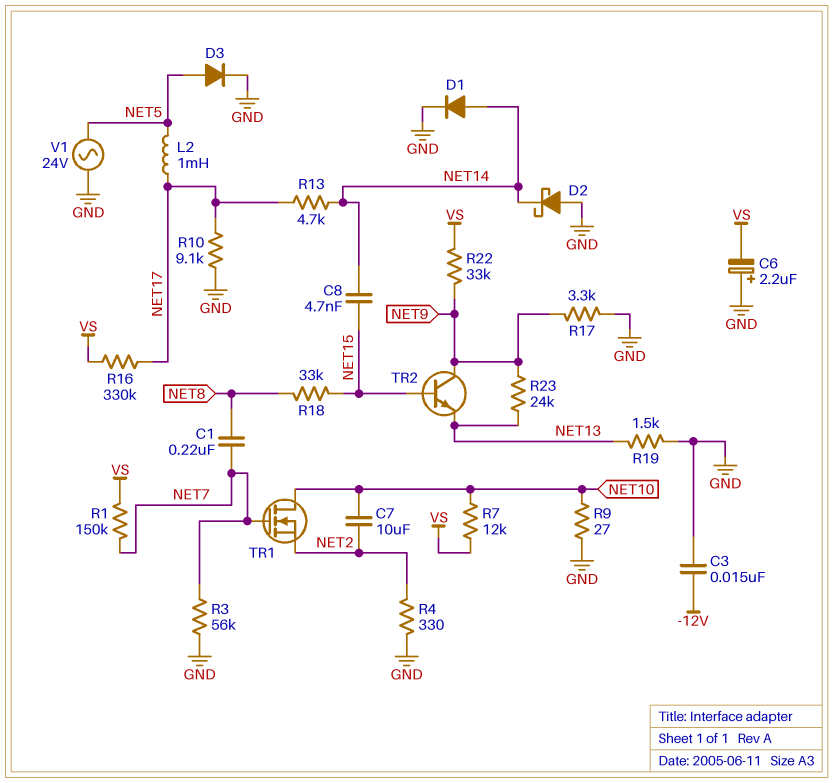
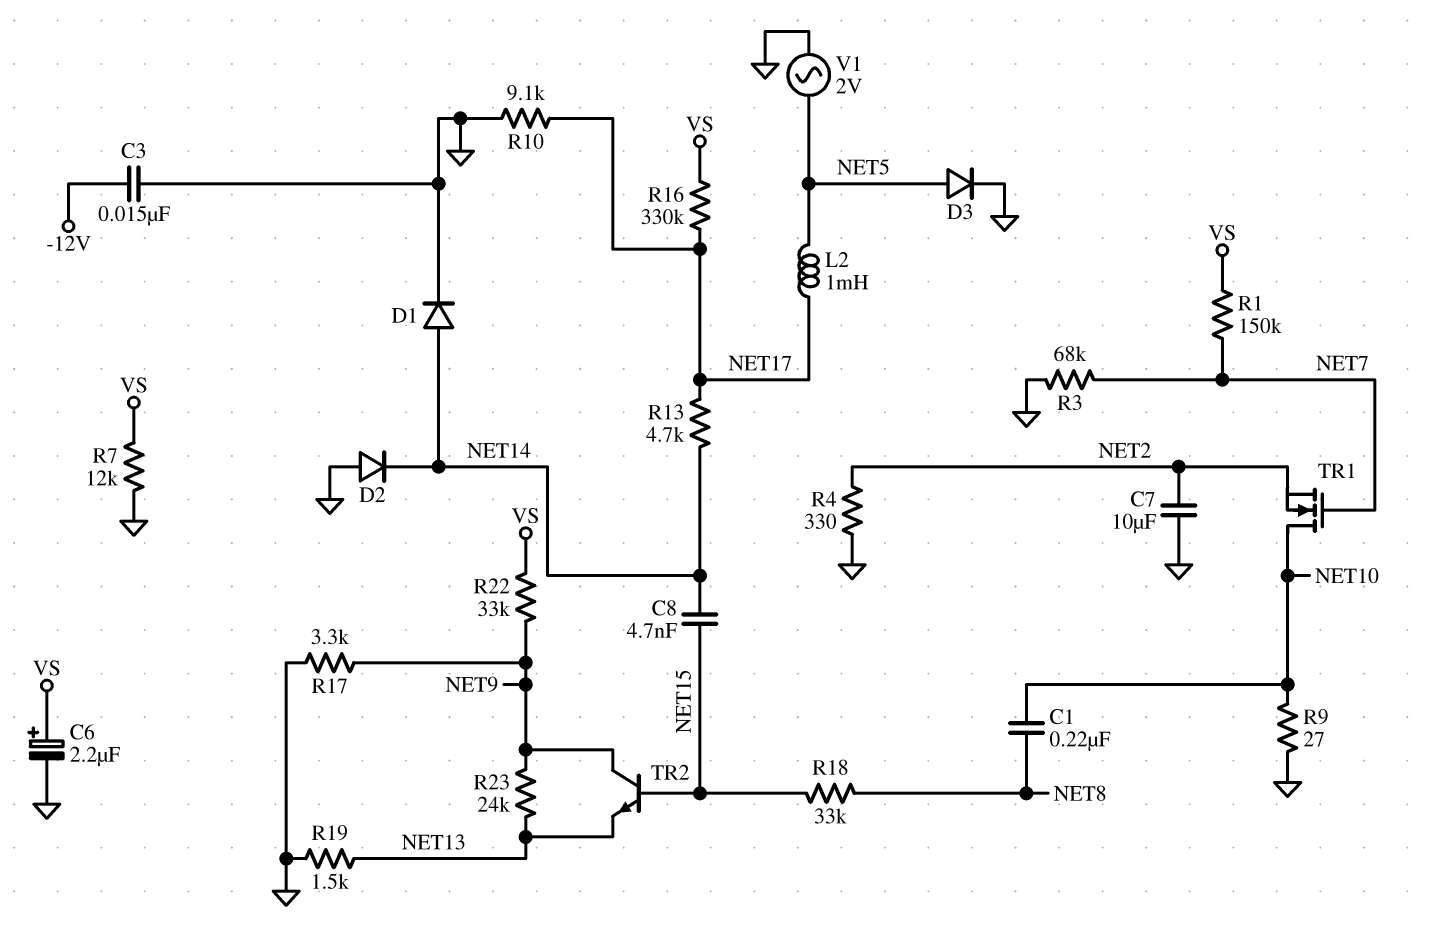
C1: 220nF (NET7, NET8) -> 220nF (NET8, NET10)
C6: 2.2uF (plus GND, minus VS) -> 2.2uF (plus VS, minus GND)
C7: 10uF (NET2, NET10) -> 10uF (GND, NET2)
D2: schottky (A GND, K NET14) -> diode (A GND, K NET14)
R3: 56k (GND, NET7) -> 68k (GND, NET7)
R7: 12k (NET10, VS) -> 12k (GND, VS)
V1: AC 24V (GND, NET5) -> AC 2V (GND, NET5)

